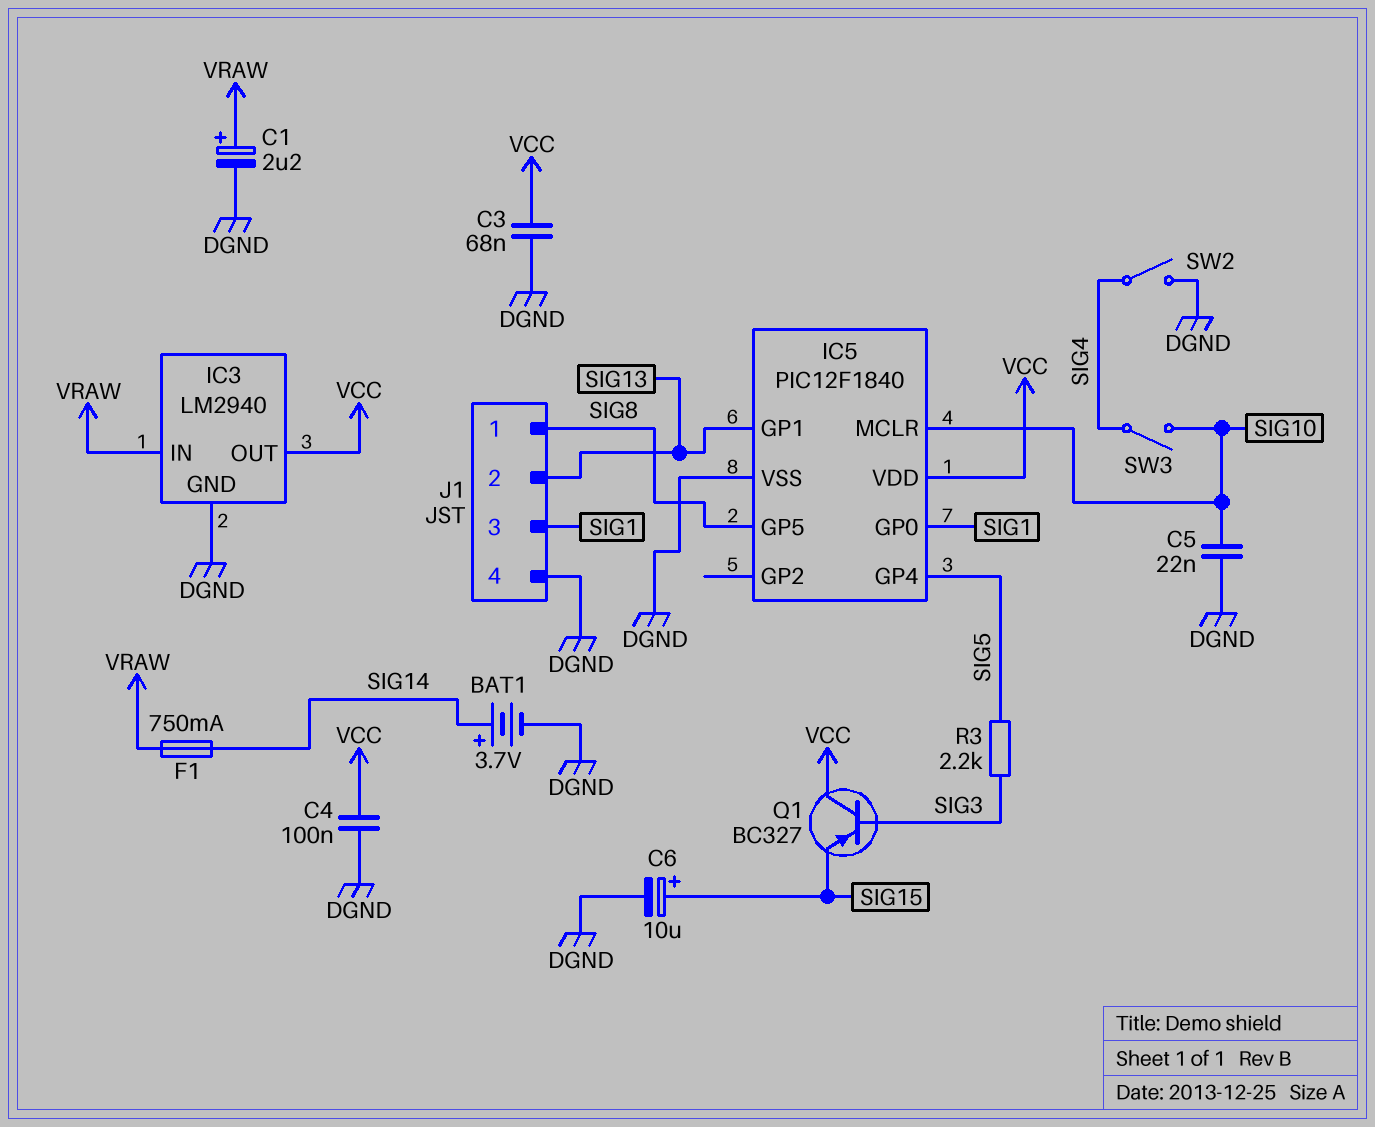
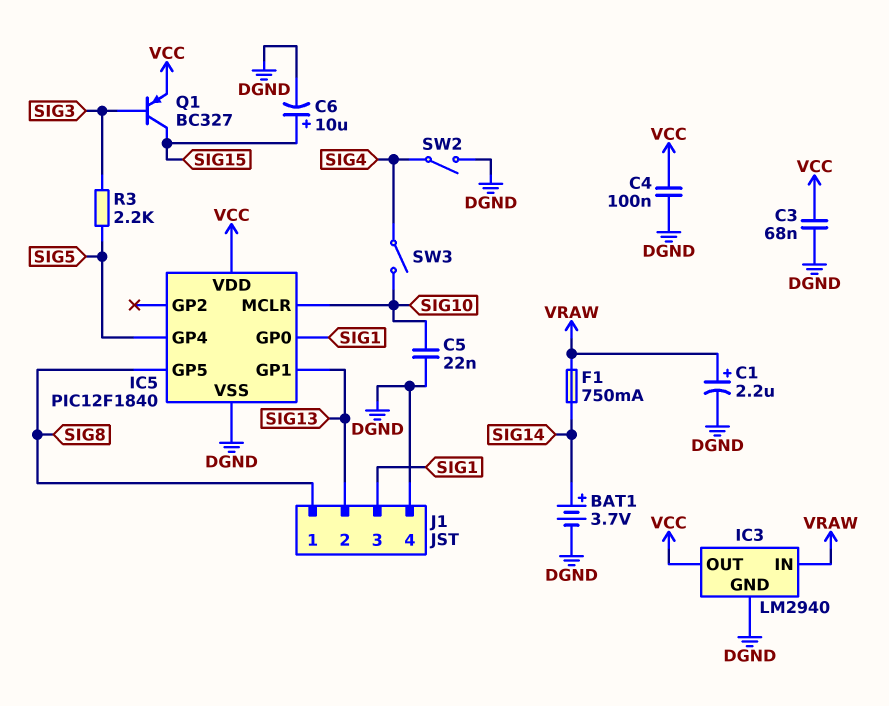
Q1: PNP BC327 (B SIG3, C VCC, E SIG15) -> PNP BC327 (B SIG3, C SIG15, E VCC)

